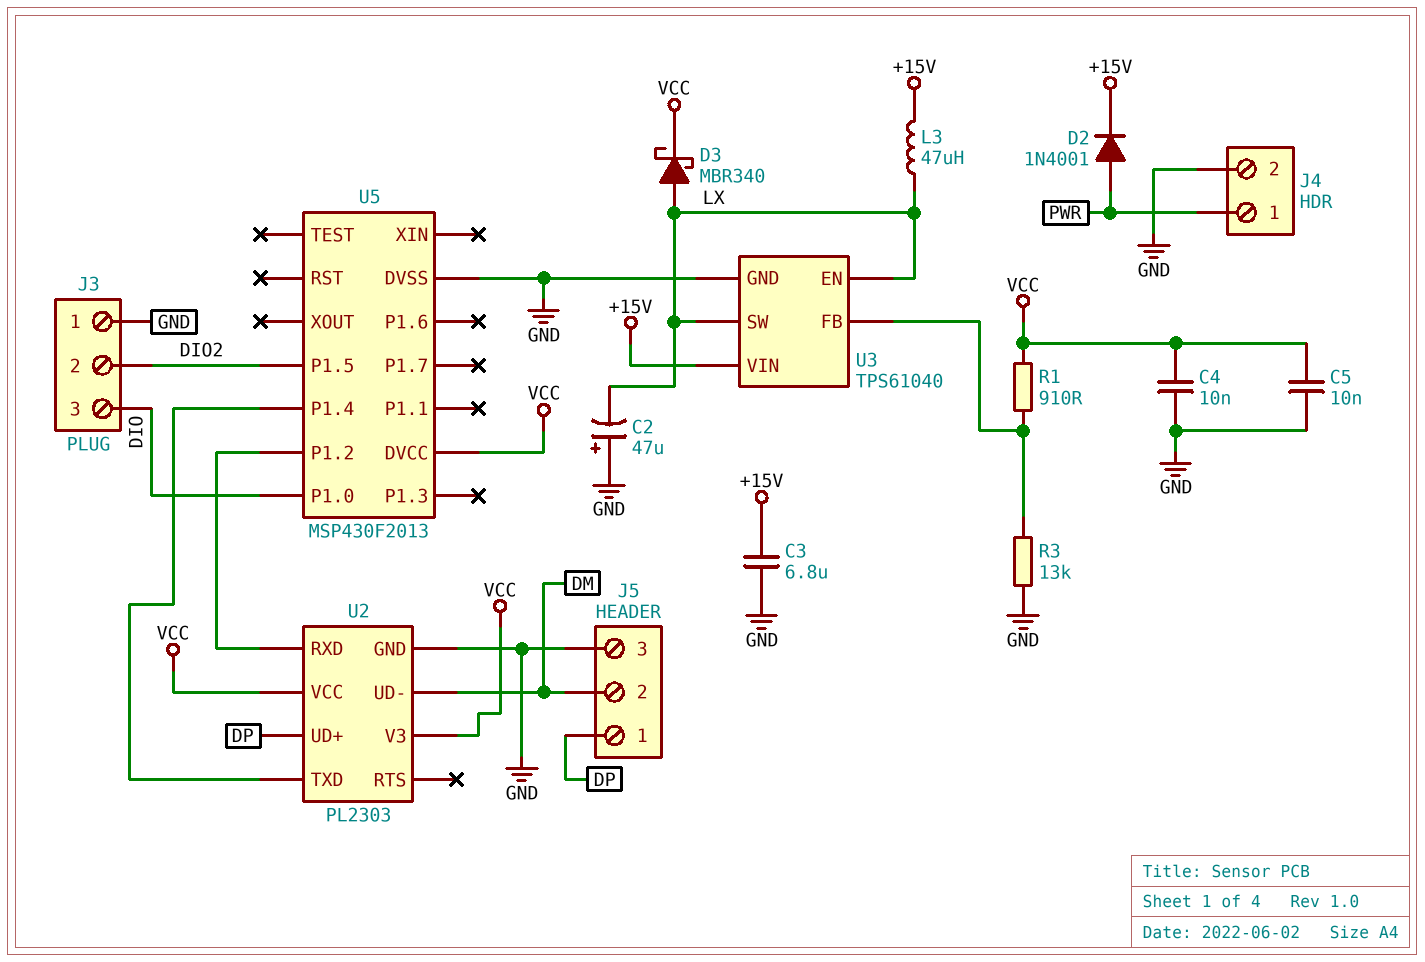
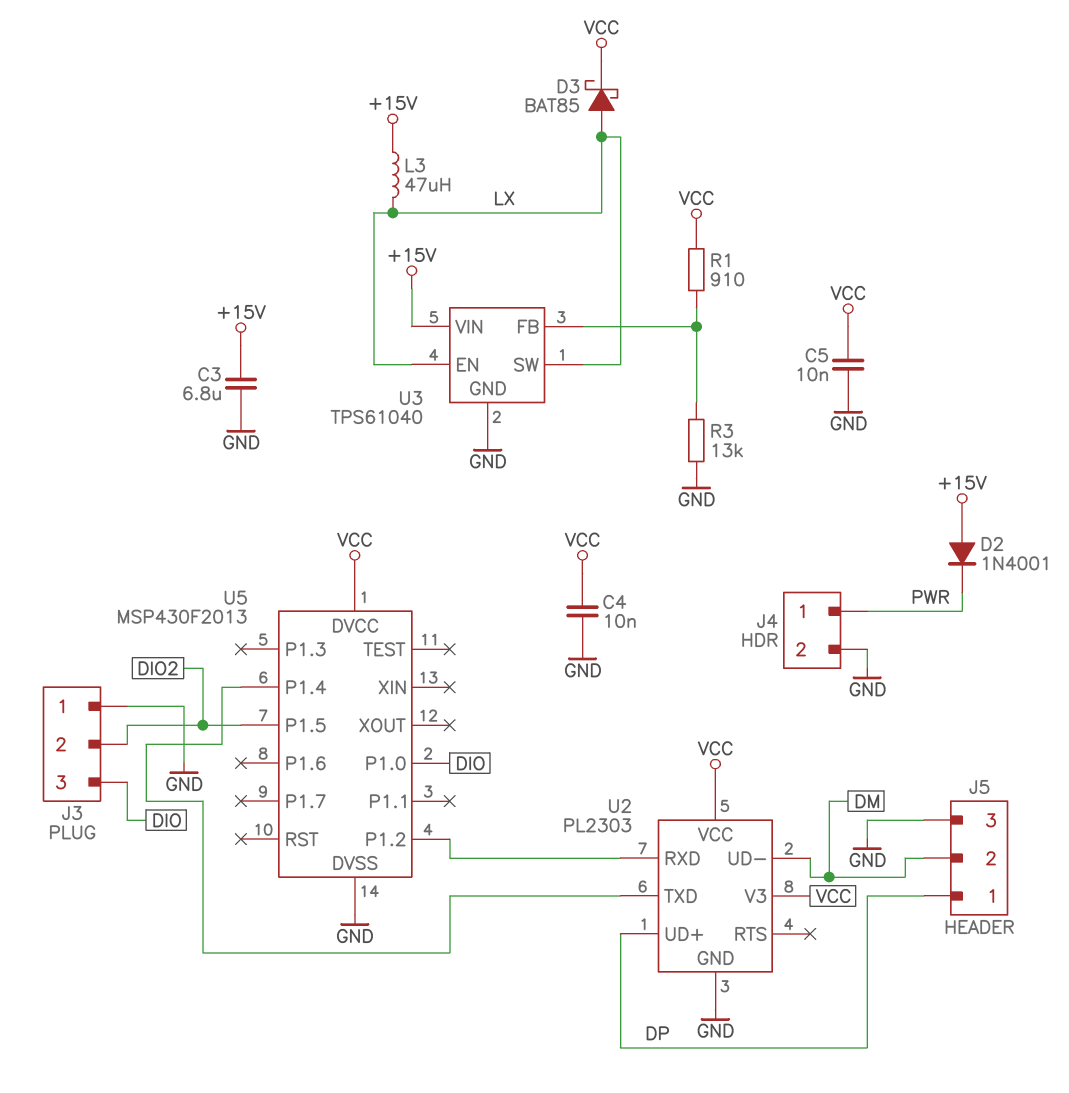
C2: 47uF (plus GND, minus LX) -> none
D2: diode 1N4001 (A PWR, K +15V) -> diode 1N4001 (A +15V, K PWR)
D3: schottky MBR340 (A LX, K VCC) -> schottky BAT85 (A LX, K VCC)

